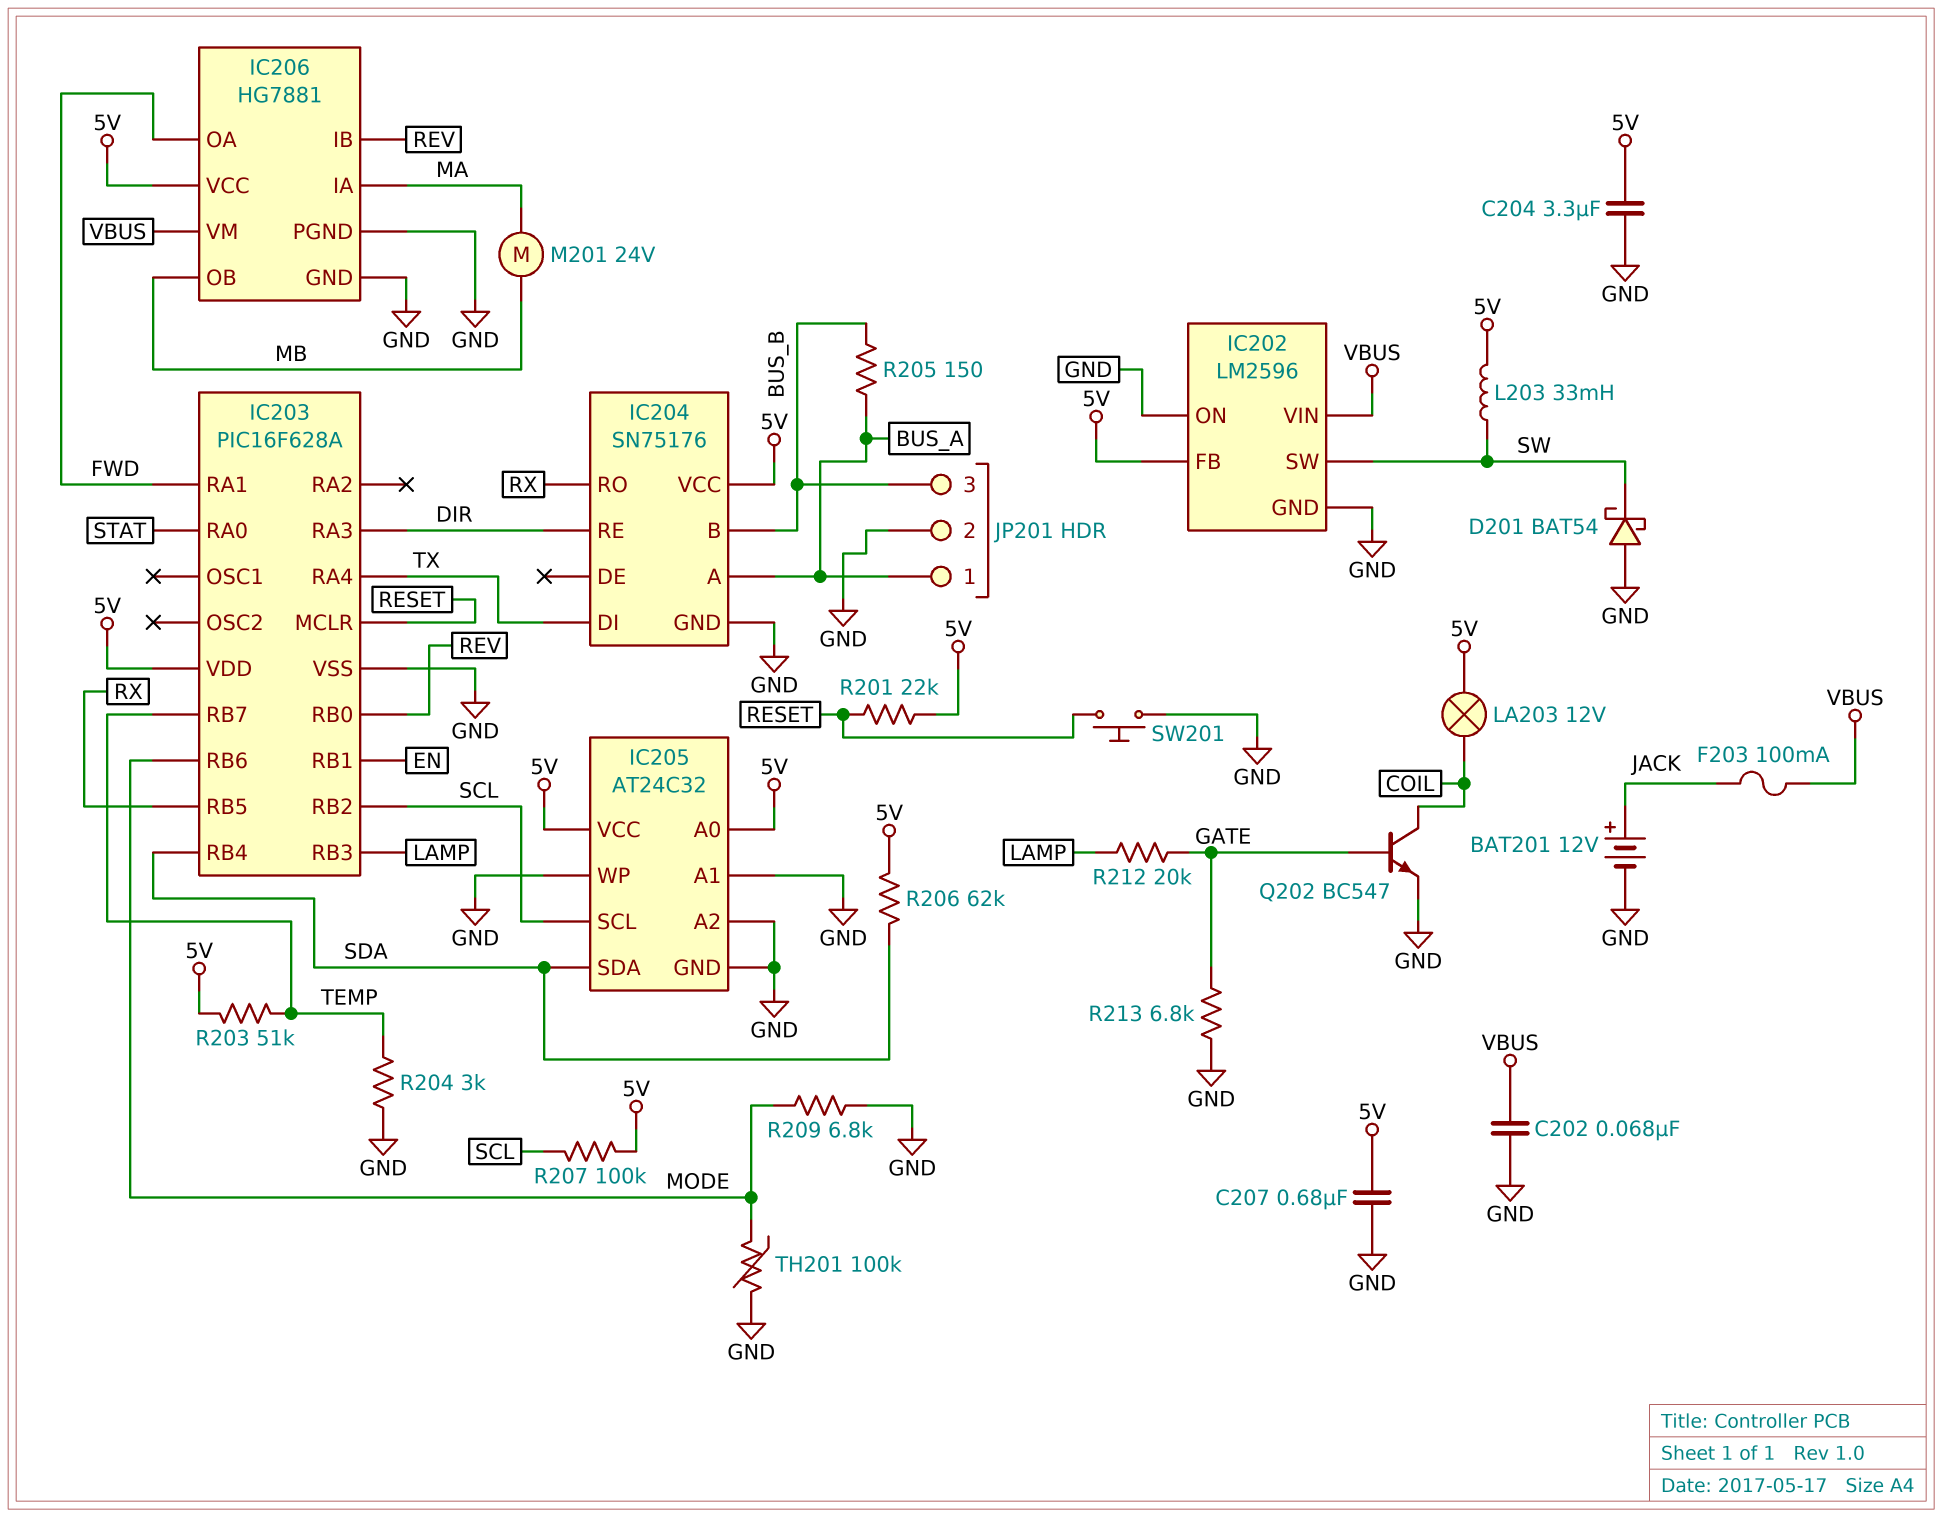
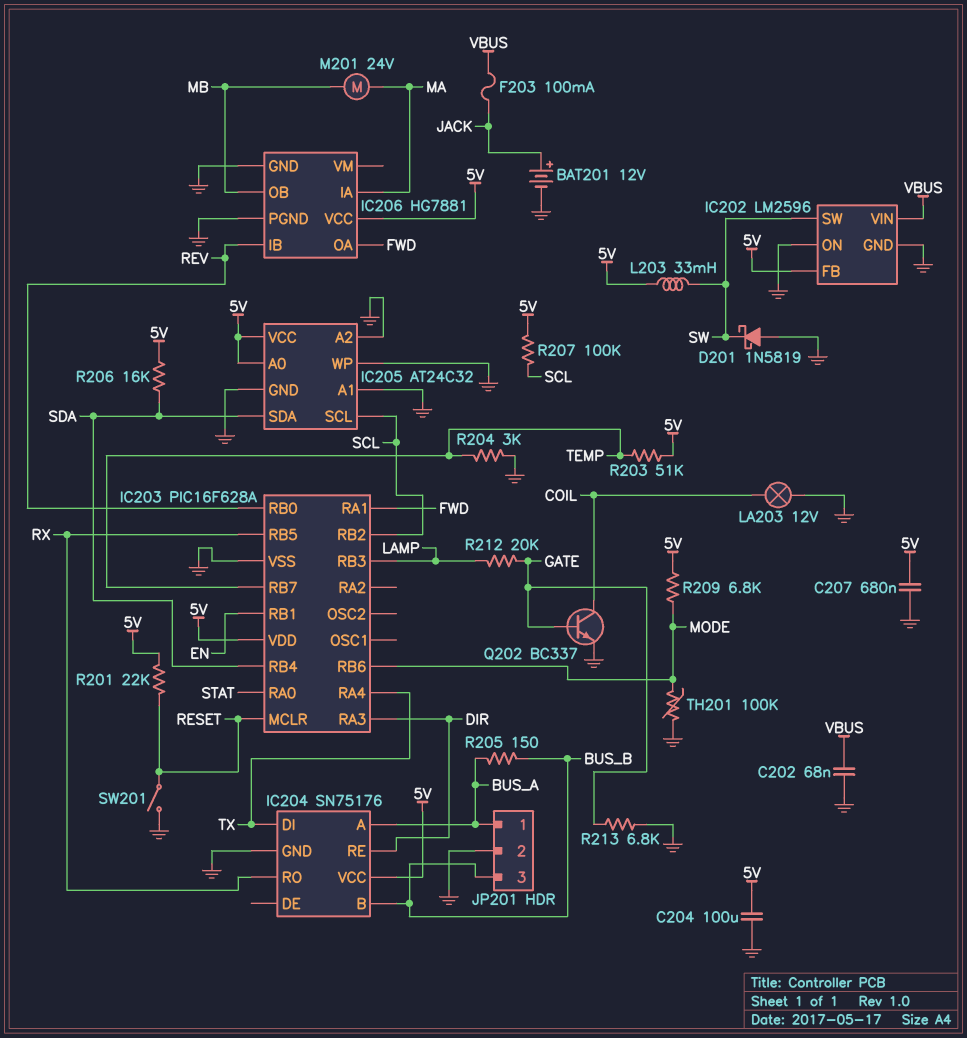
C204: 3.3uF (5V, GND) -> 100uF (5V, GND)
D201: schottky BAT54 (A GND, K SW) -> schottky 1N5819 (A GND, K SW)
IC206 pin VM: VBUS -> none
LA203: lamp 12V (5V, COIL) -> lamp 12V (COIL, GND)
Q202: NPN BC547 (B GATE, C COIL, E GND) -> NPN BC337 (B GATE, C COIL, E GND)
R206: 62k (5V, SDA) -> 16k (5V, SDA)
R209: 6.8k (GND, MODE) -> 6.8k (5V, MODE)
SW201: button (GND, RESET) -> switch (GND, RESET)

